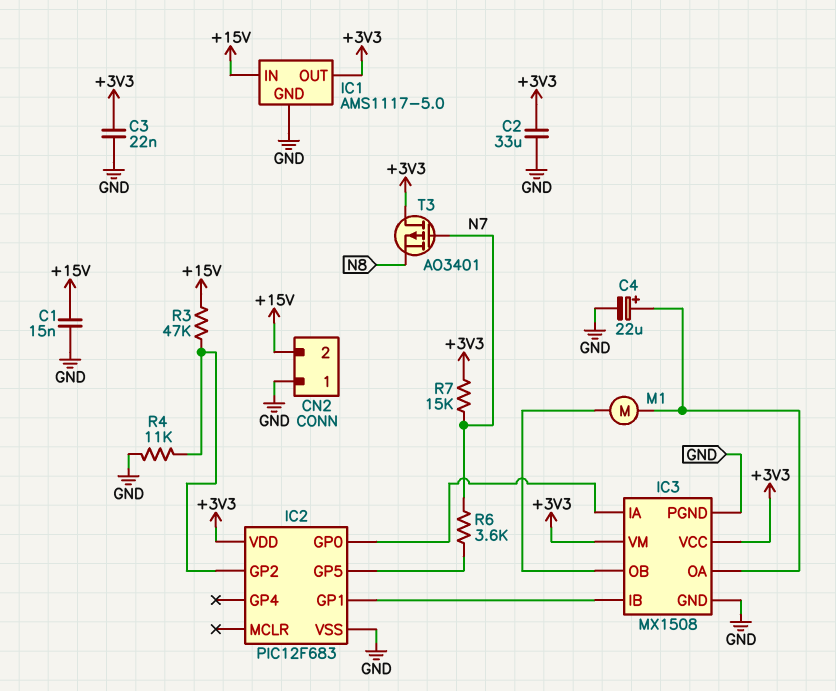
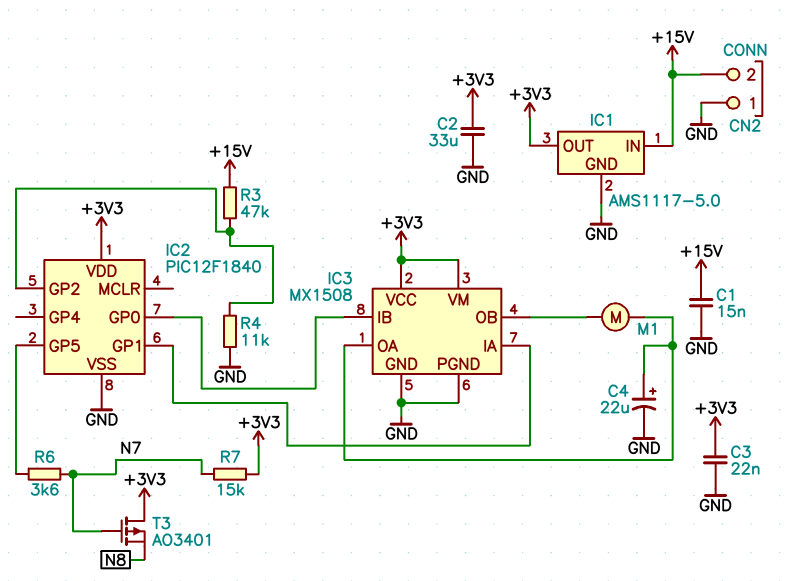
IC2: PIC12F683 -> PIC12F1840
IC3 pin IA: IC2/GP0 -> IC2/GP1
IC3 pin IB: IC2/GP1 -> IC2/GP0

